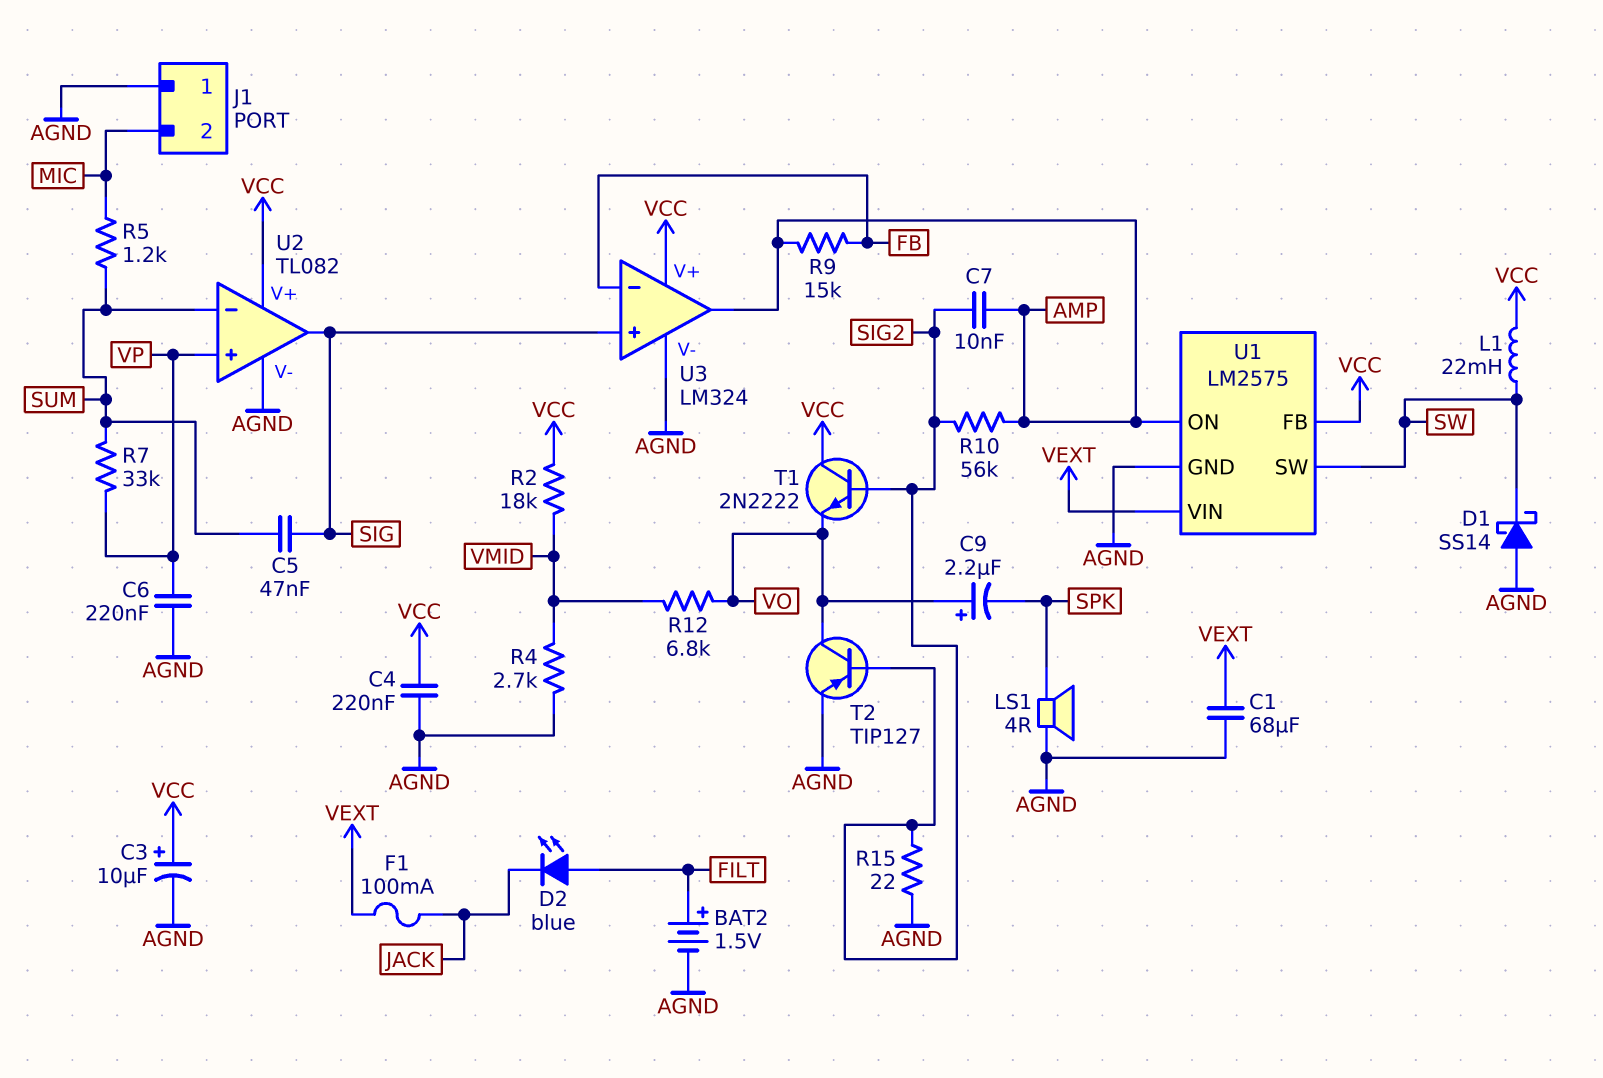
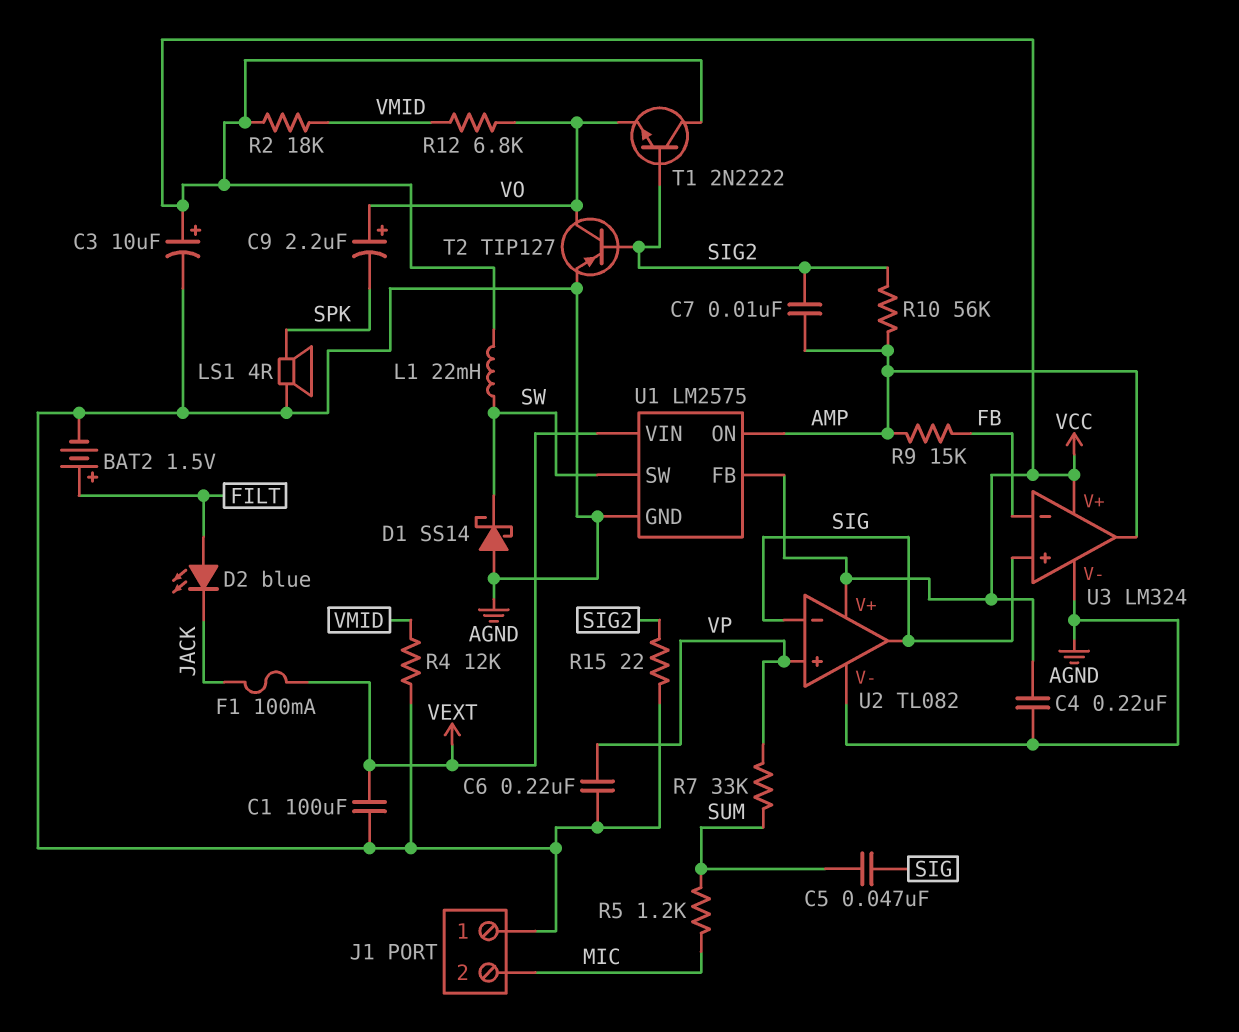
C1: 68uF (AGND, VEXT) -> 100uF (AGND, VEXT)
R4: 2.7k (AGND, VMID) -> 12k (AGND, VMID)
U2 pin in-: SUM -> SIG

